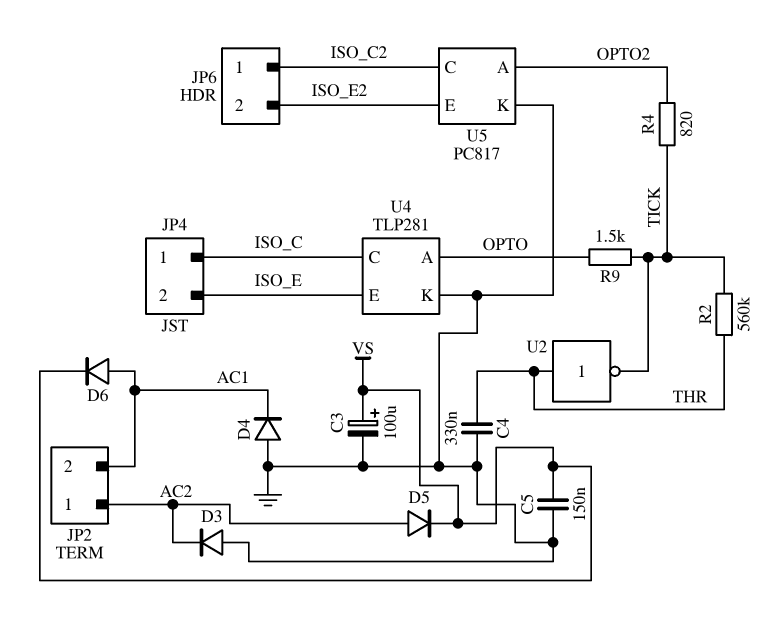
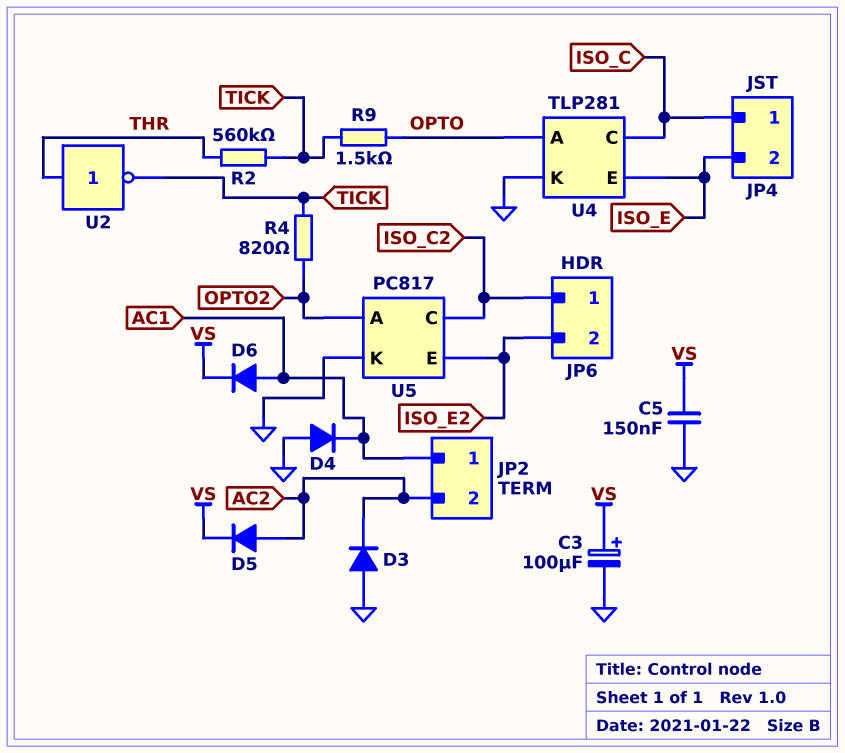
C4: 330nF (GND, THR) -> none
JP2 pin 1: AC2 -> AC1
JP2 pin 2: AC1 -> AC2

